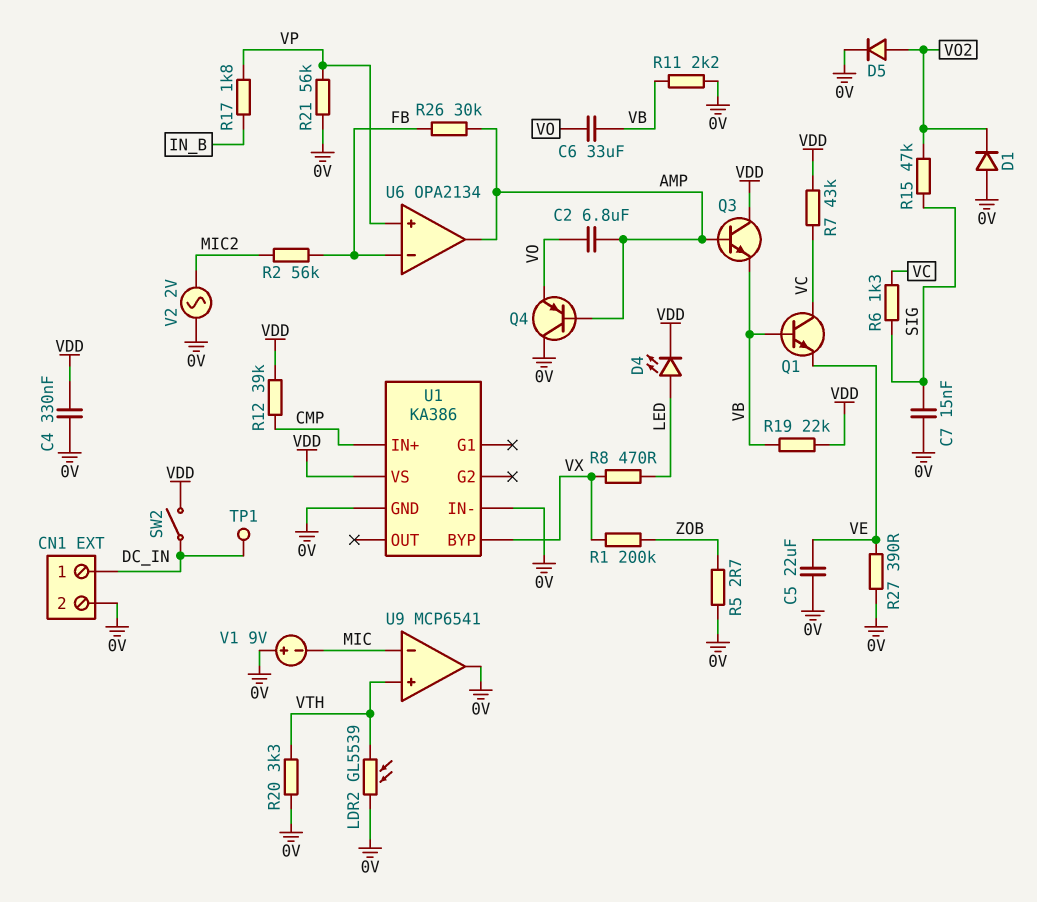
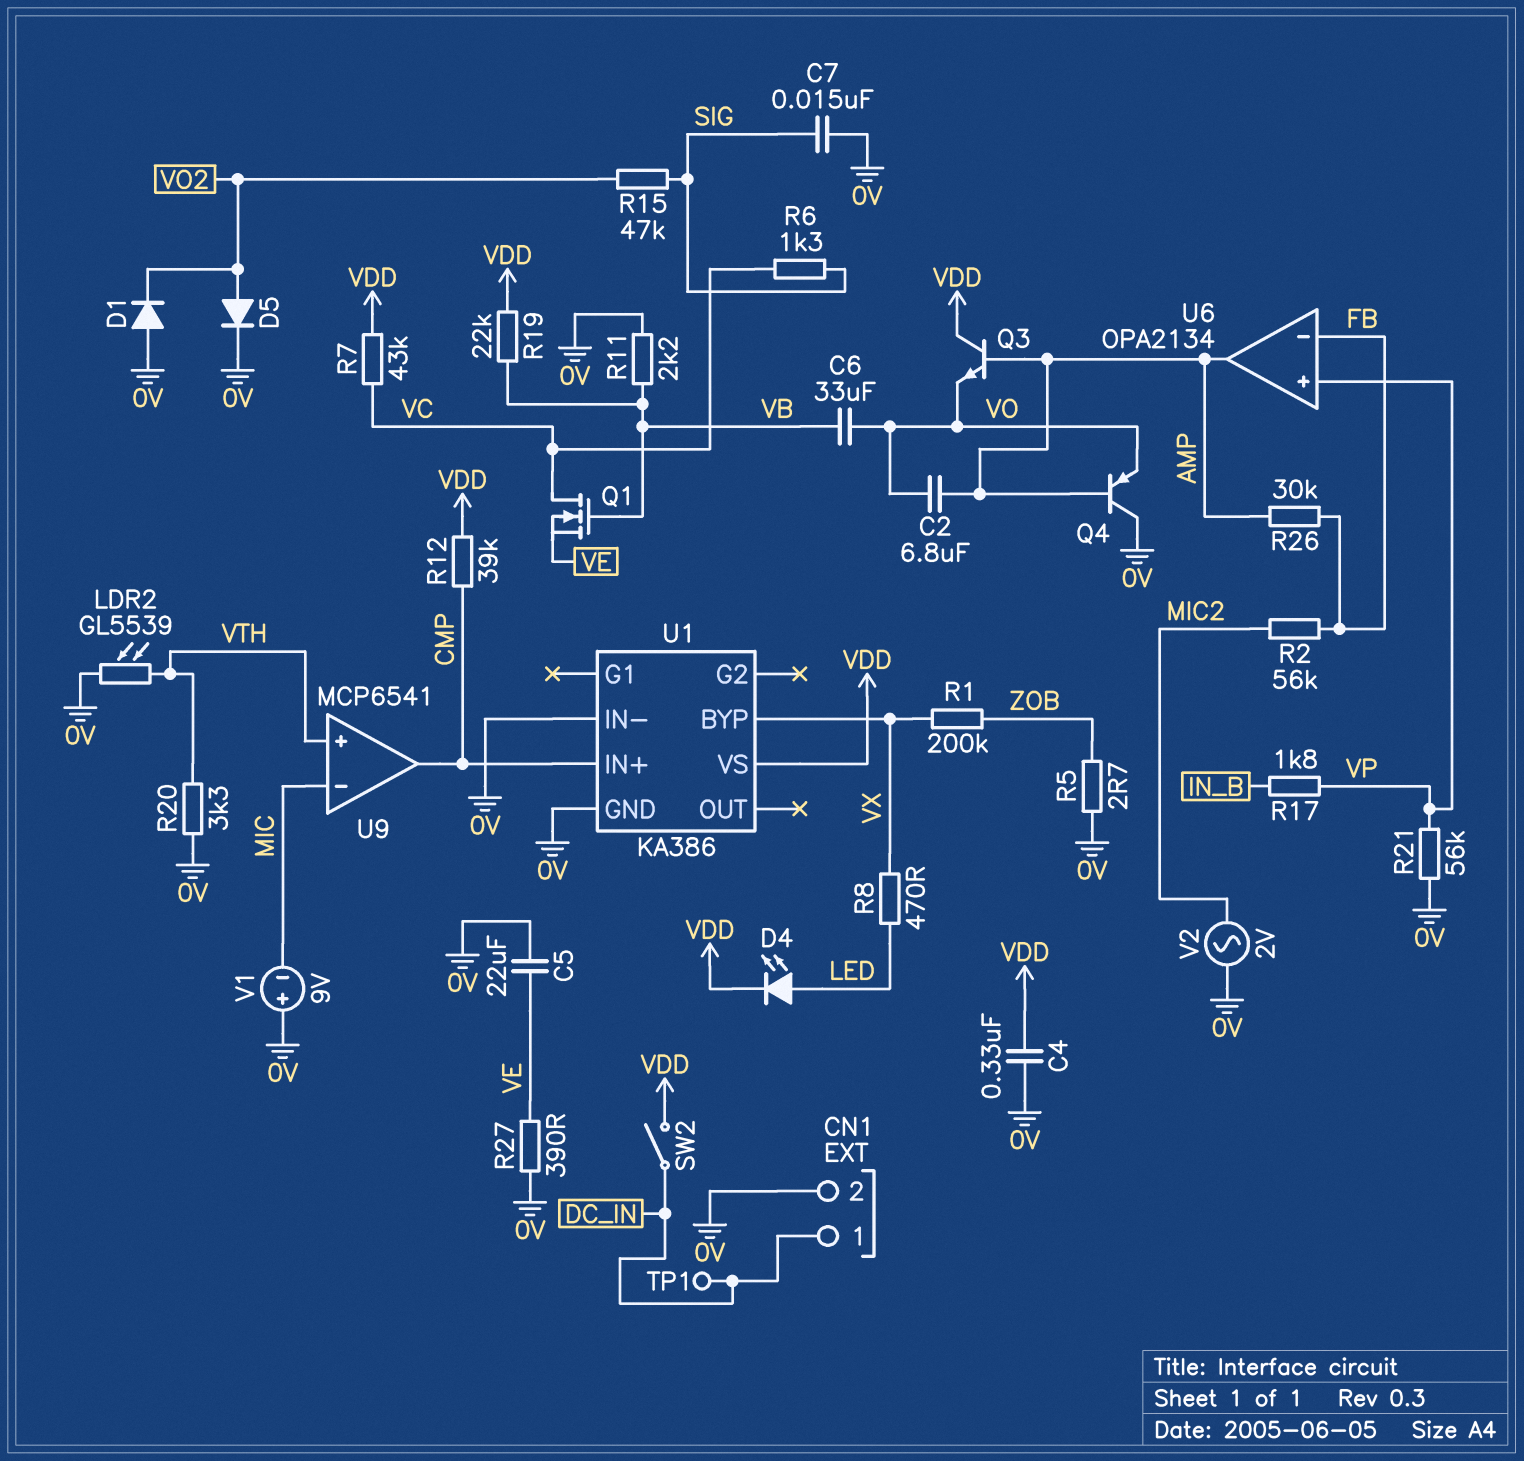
Q1: NPN (B VB, C VC, E VE) -> NMOS (G VB, D VC, S VE)
Q3: NPN (B AMP, C VDD, E VB) -> NPN (B AMP, C VDD, E VO)
U9 pin out: 0V -> CMP

